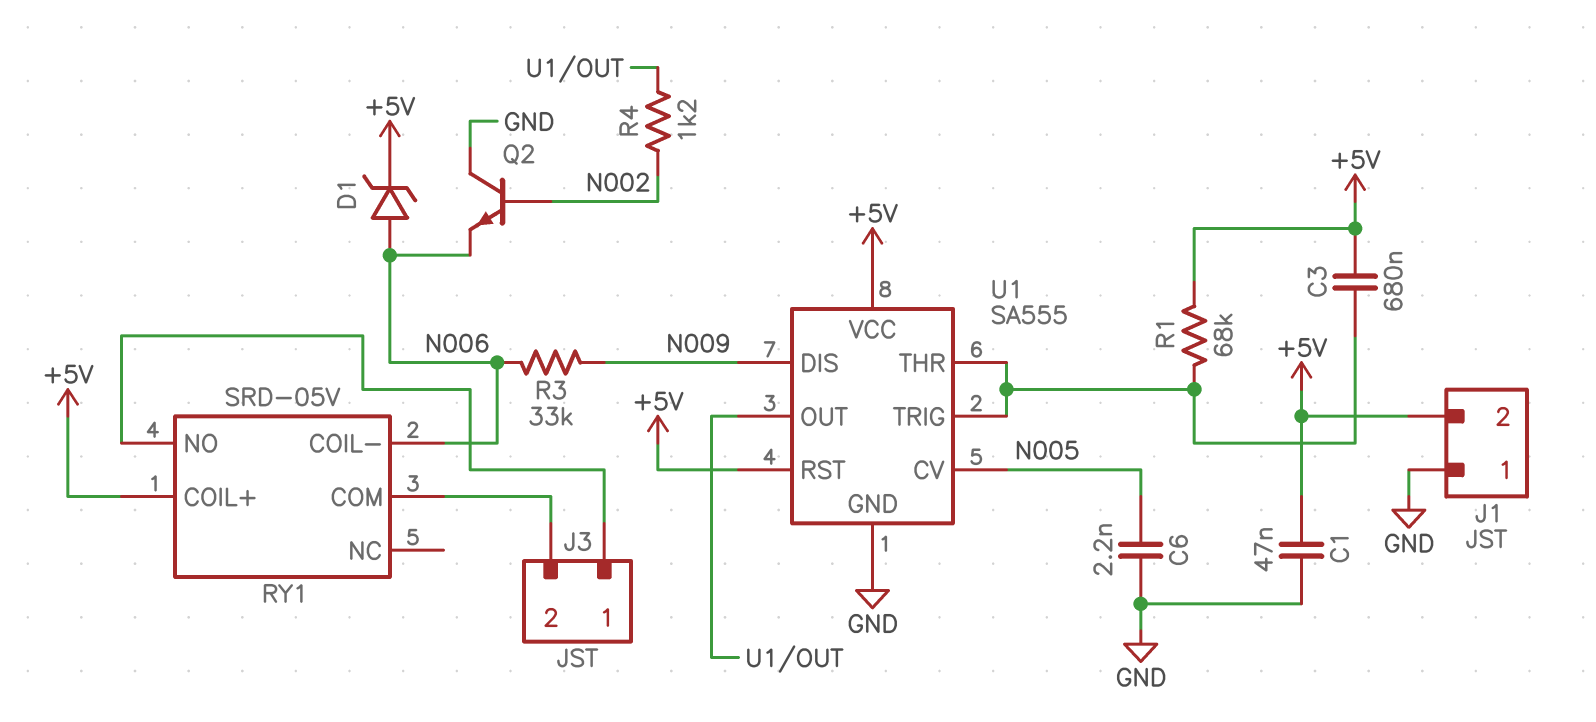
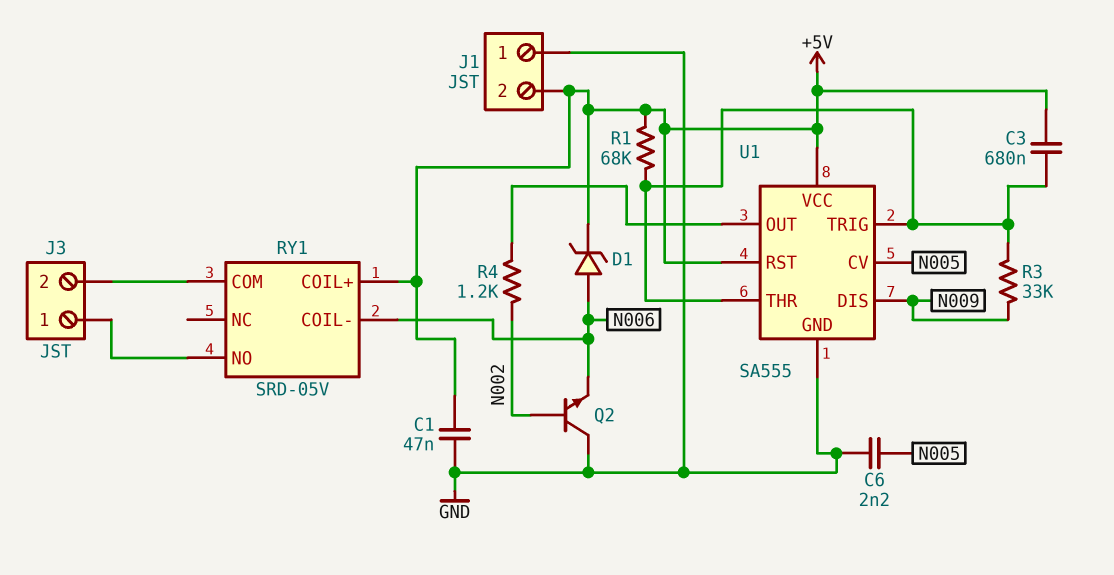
R3: 33k (N006, N009) -> 33k (N009, U1/THR)

